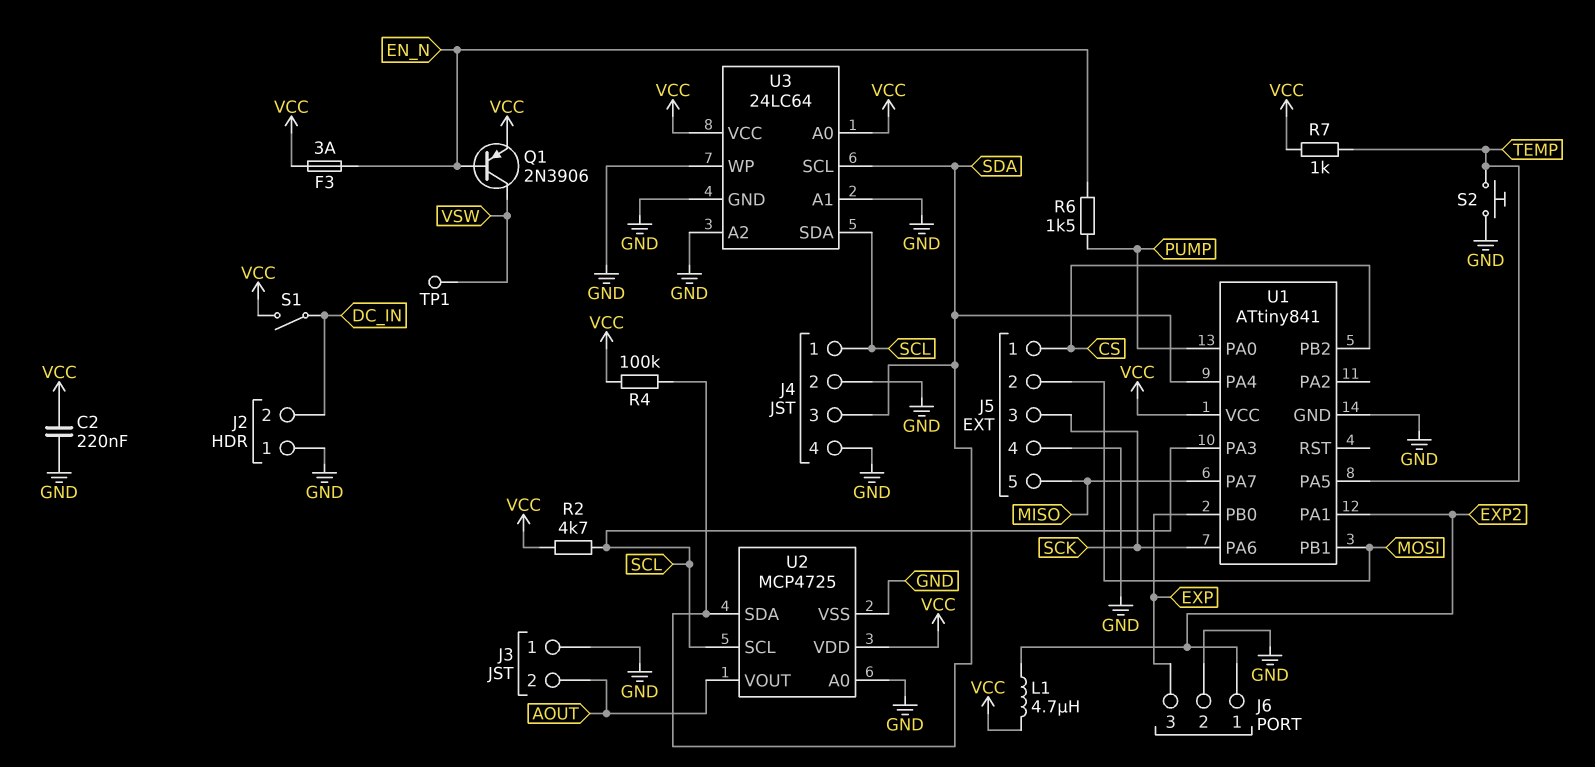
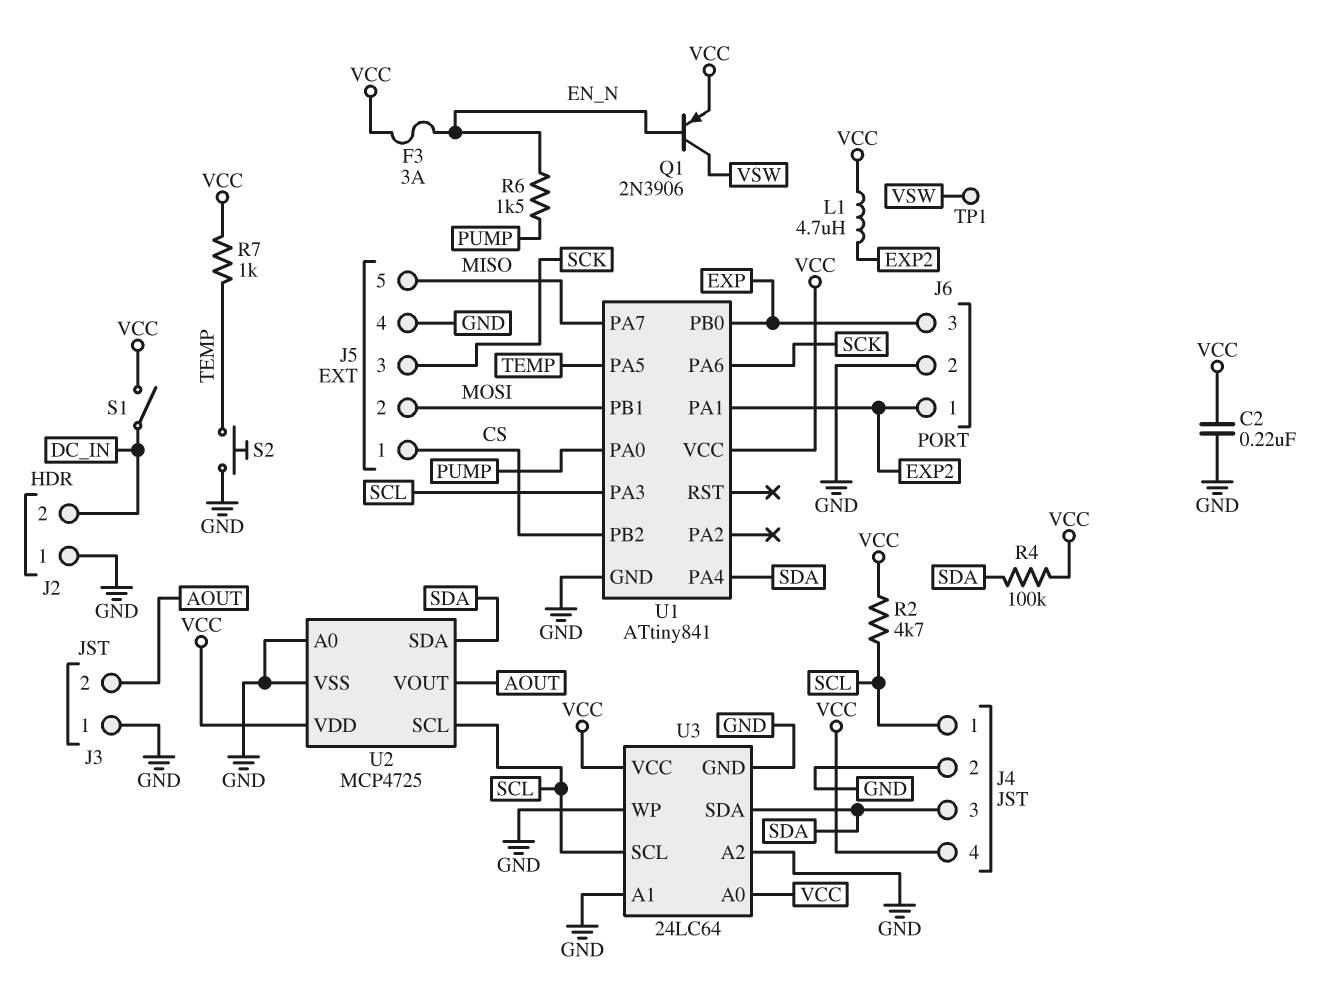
J4 pin 4: GND -> VCC
U3 pin SCL: SDA -> SCL
U3 pin SDA: SCL -> SDA

